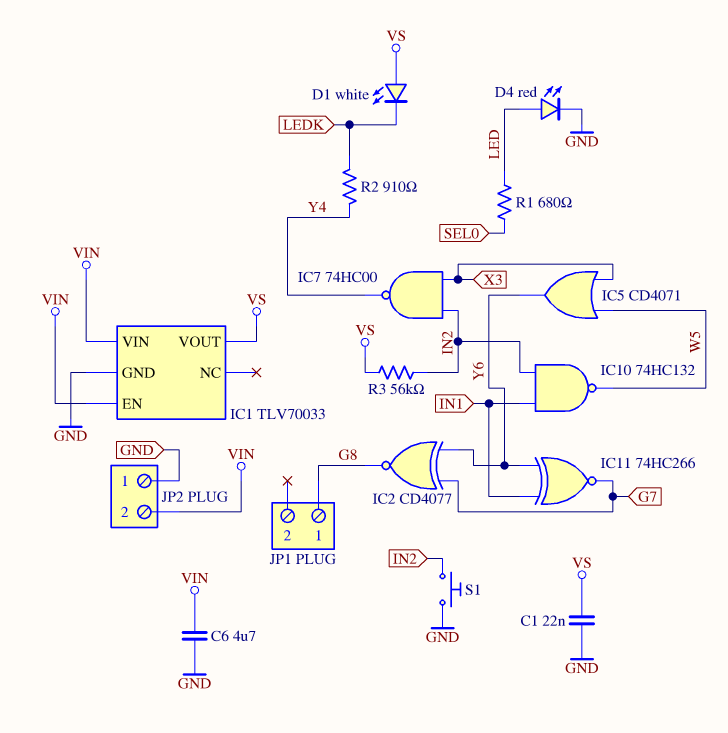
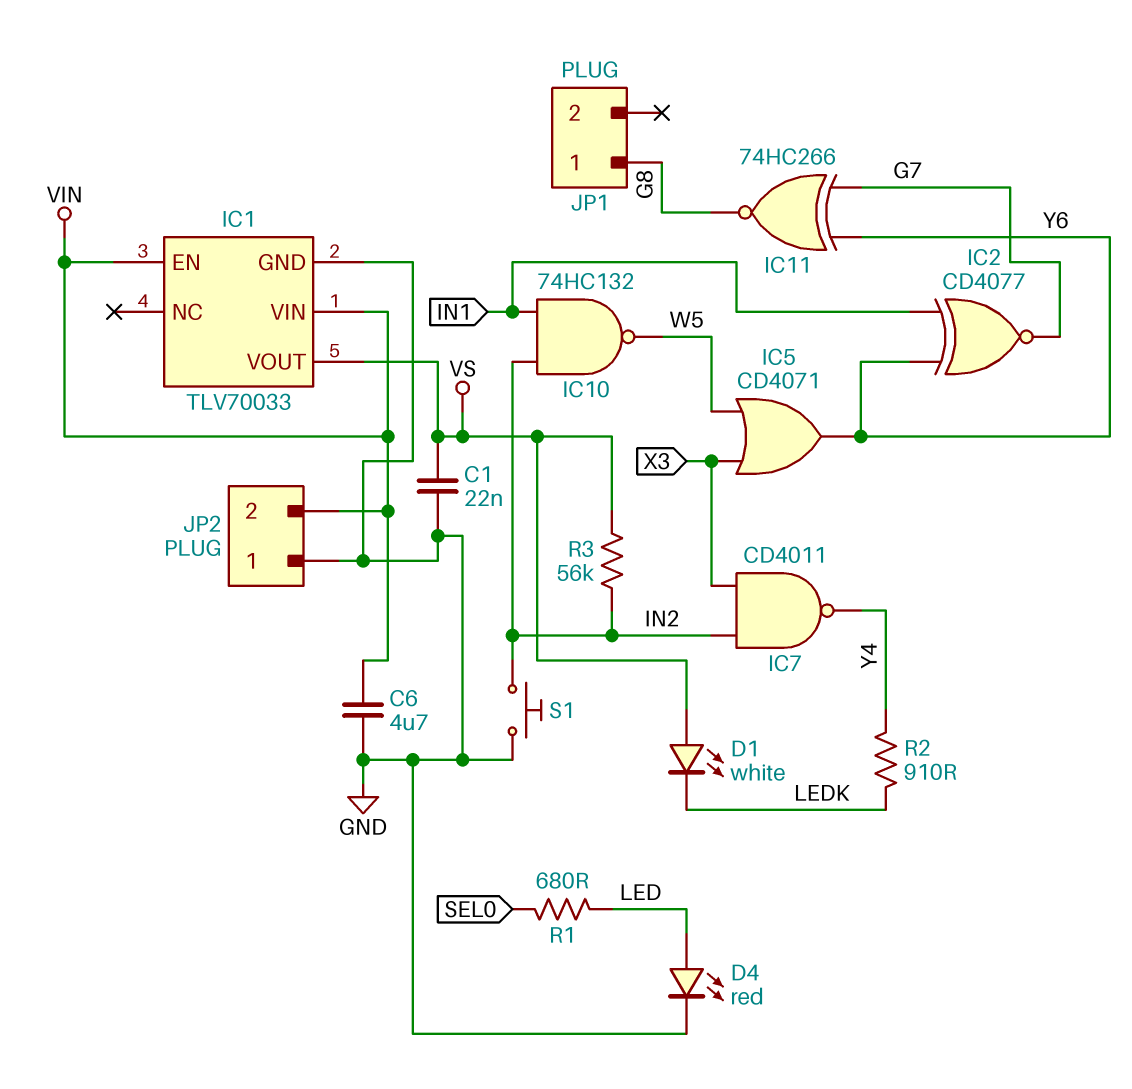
IC2: XNOR CD4077 (in G7, in Y6, out G8) -> XNOR CD4077 (in IN1, in Y6, out G7)
IC7: NAND 74HC00 (in IN2, in X3, out Y4) -> NAND CD4011 (in IN2, in X3, out Y4)
IC11: XNOR 74HC266 (in IN1, in Y6, out G7) -> XNOR 74HC266 (in G7, in Y6, out G8)

